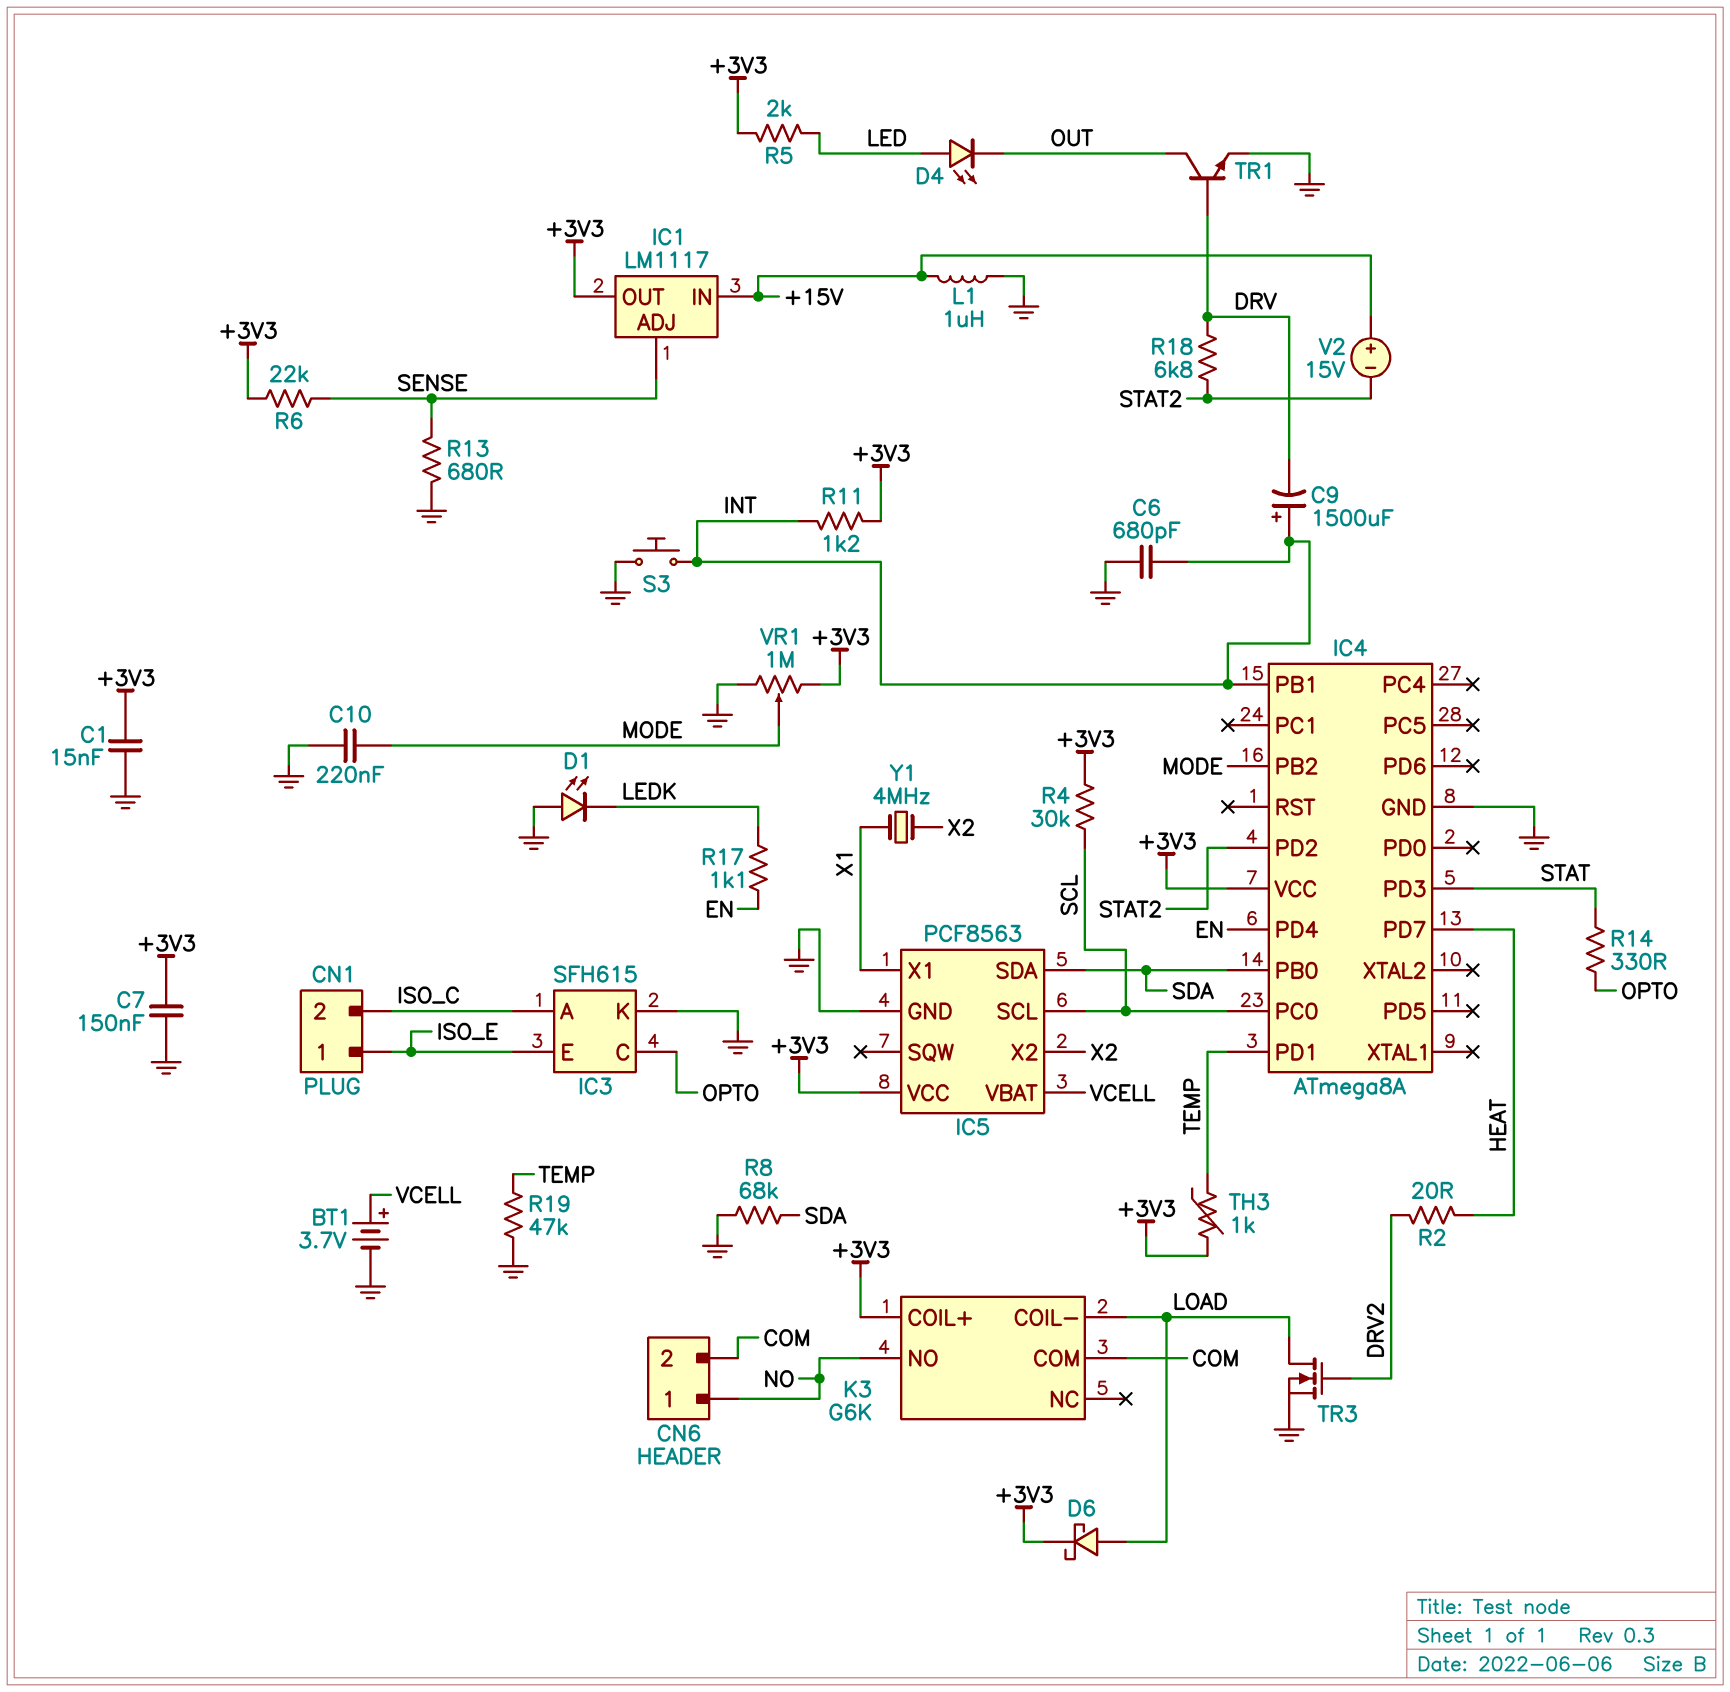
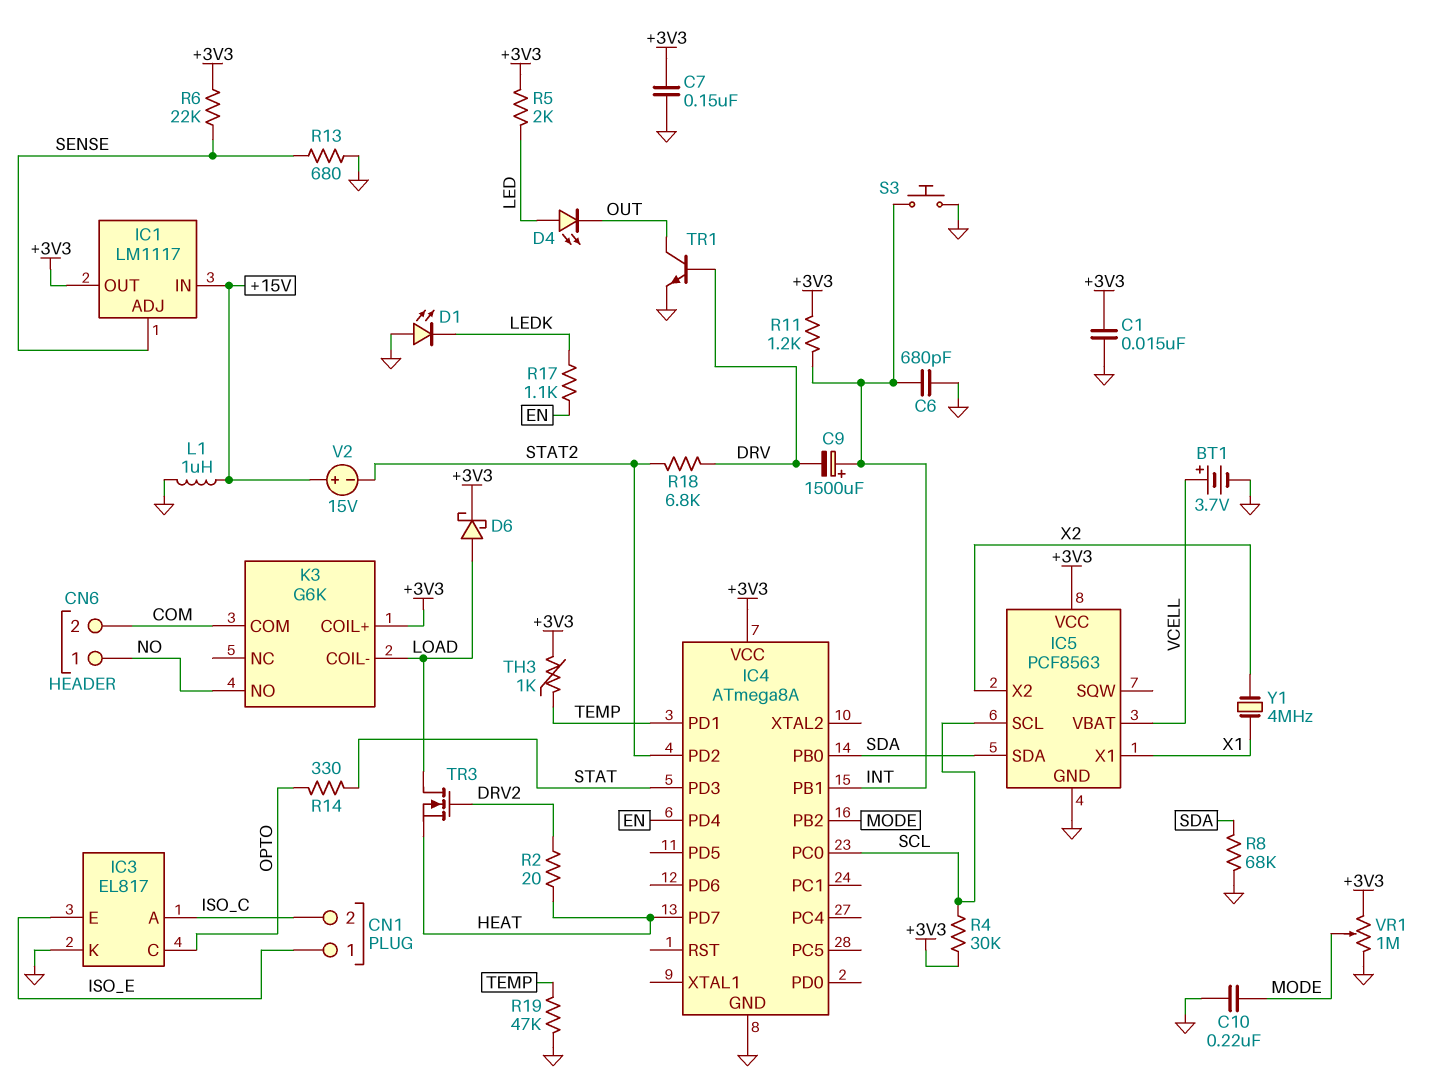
IC3: SFH615 -> EL817
TR3: NMOS (G DRV2, D LOAD, S GND) -> NMOS (G DRV2, D LOAD, S HEAT)

